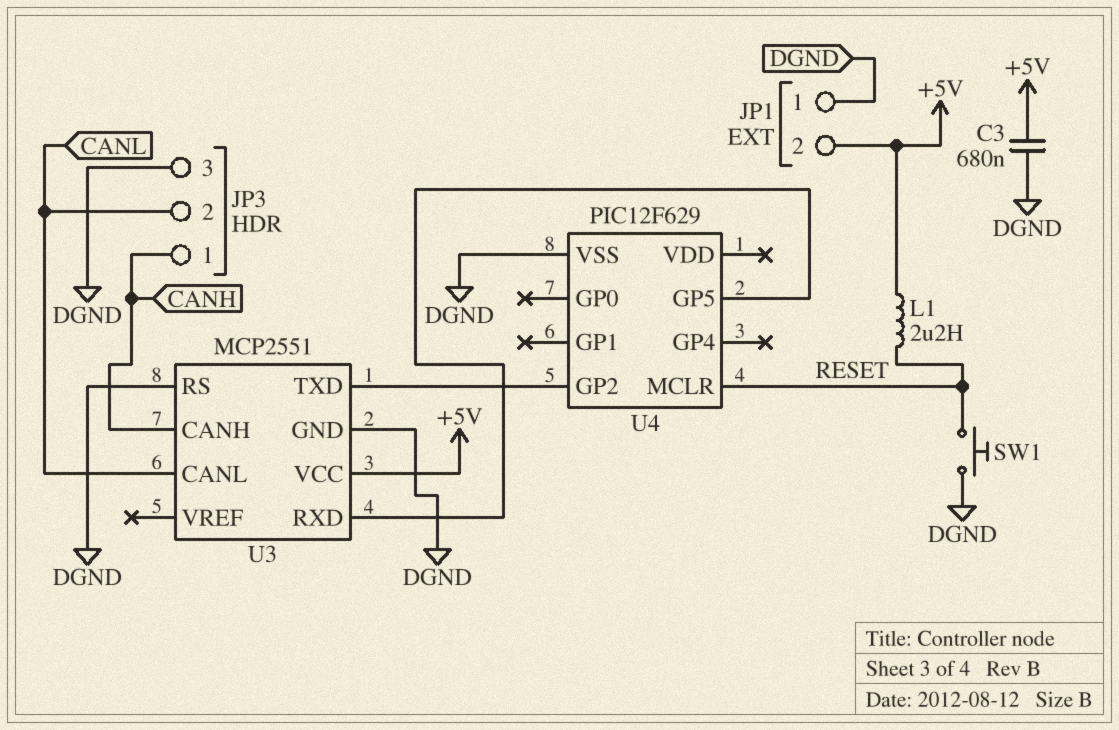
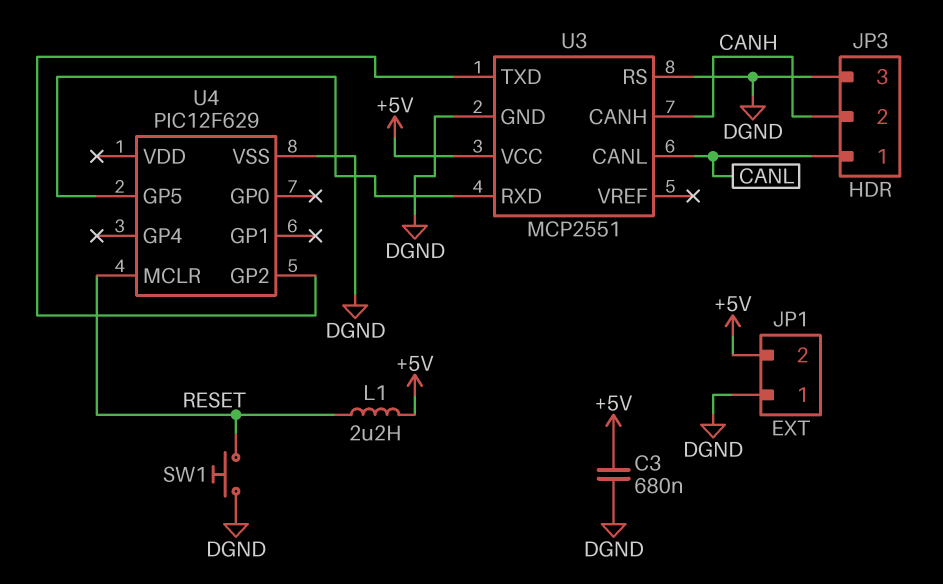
JP3 pin 1: CANH -> CANL
JP3 pin 2: CANL -> CANH

